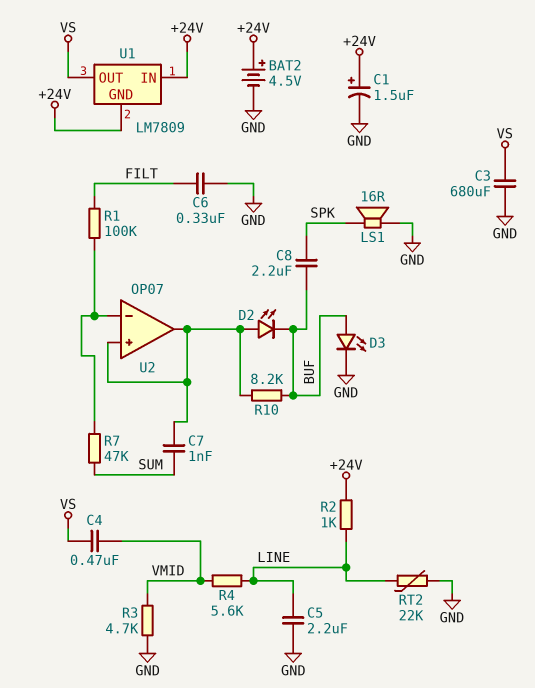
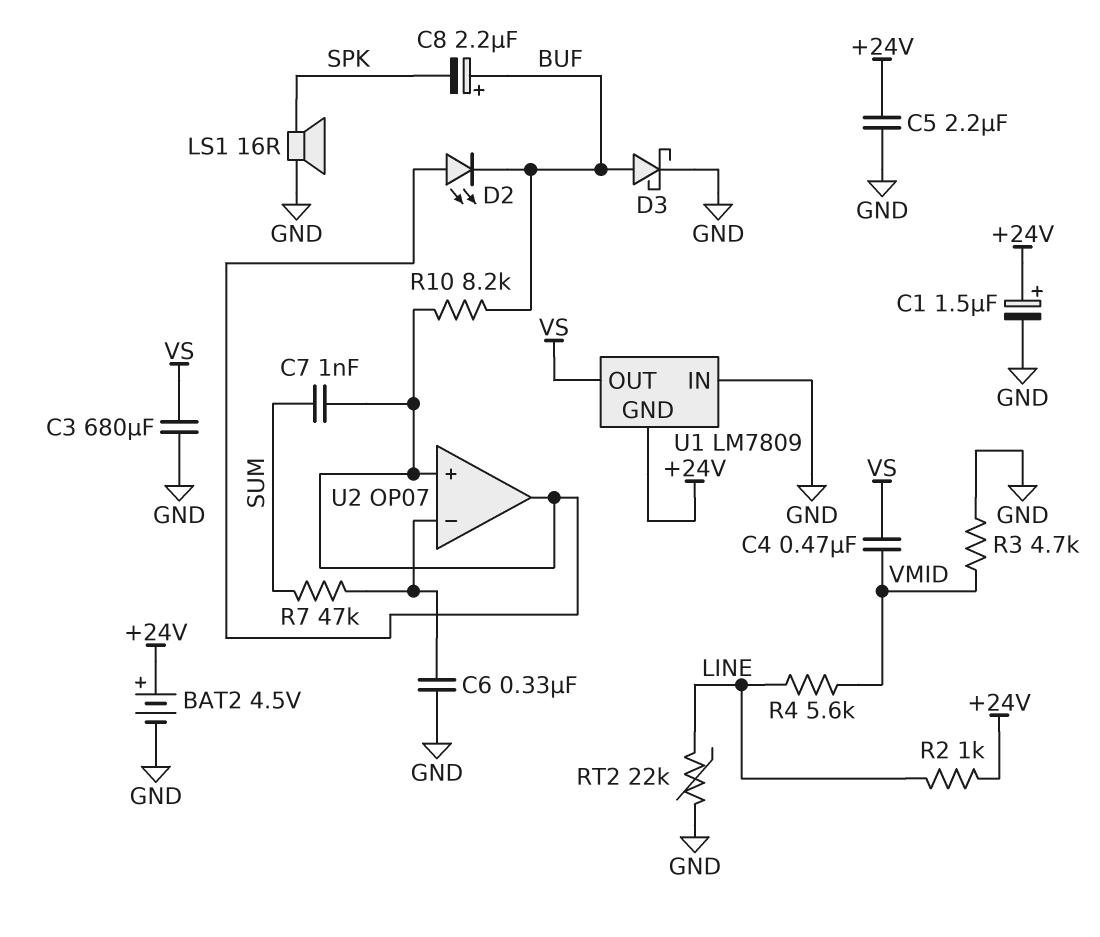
C5: 2.2uF (GND, LINE) -> 2.2uF (+24V, GND)
C6: 330nF (FILT, GND) -> 330nF (GND, U2/in-)
C8: 2.2uF (BUF, SPK) -> 2.2uF (plus BUF, minus SPK)
D3: LED (A BUF, K GND) -> schottky (A BUF, K GND)
R1: 100k (FILT, U2/in-) -> none
U1 pin IN: +24V -> GND

